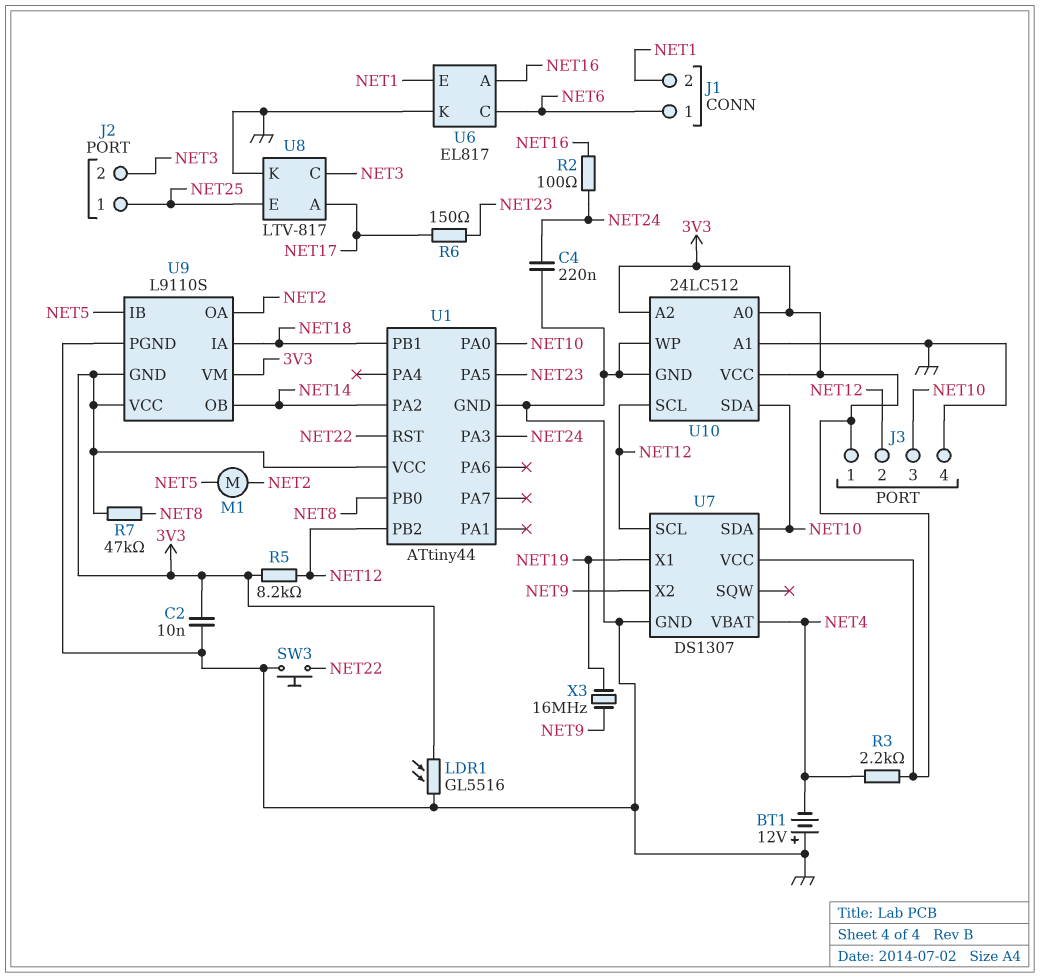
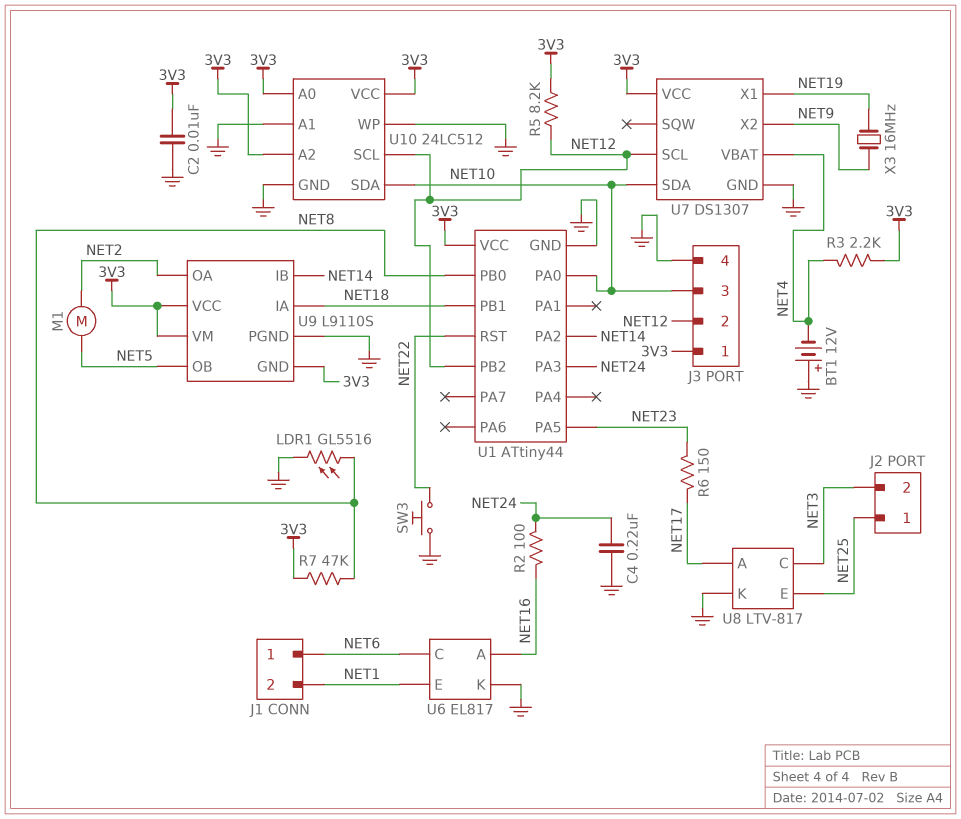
LDR1: GL5516 (3V3, GND) -> GL5516 (GND, NET8)
U9 pin IB: NET5 -> NET14
U9 pin OB: NET14 -> NET5

